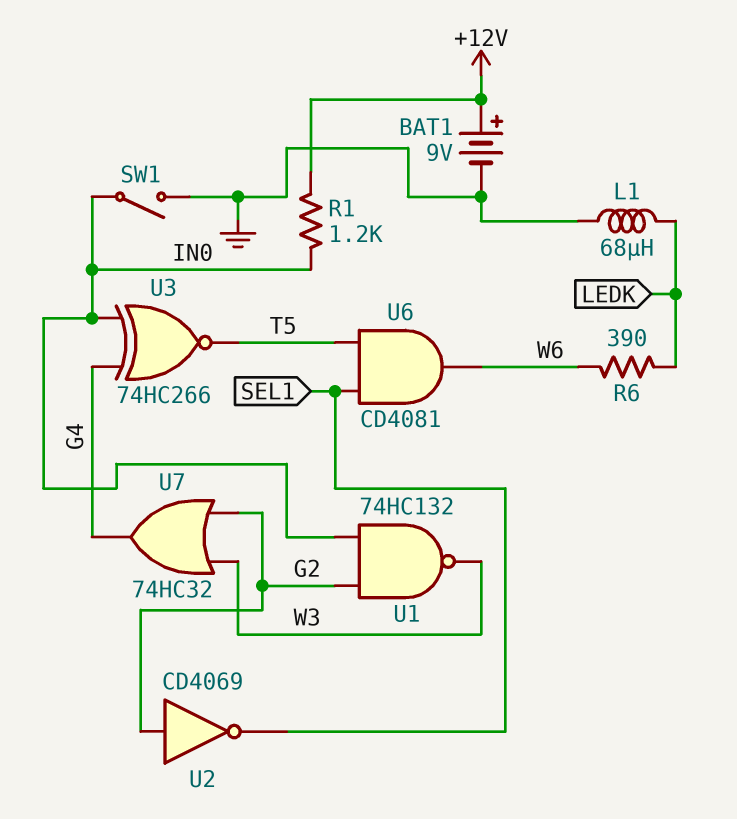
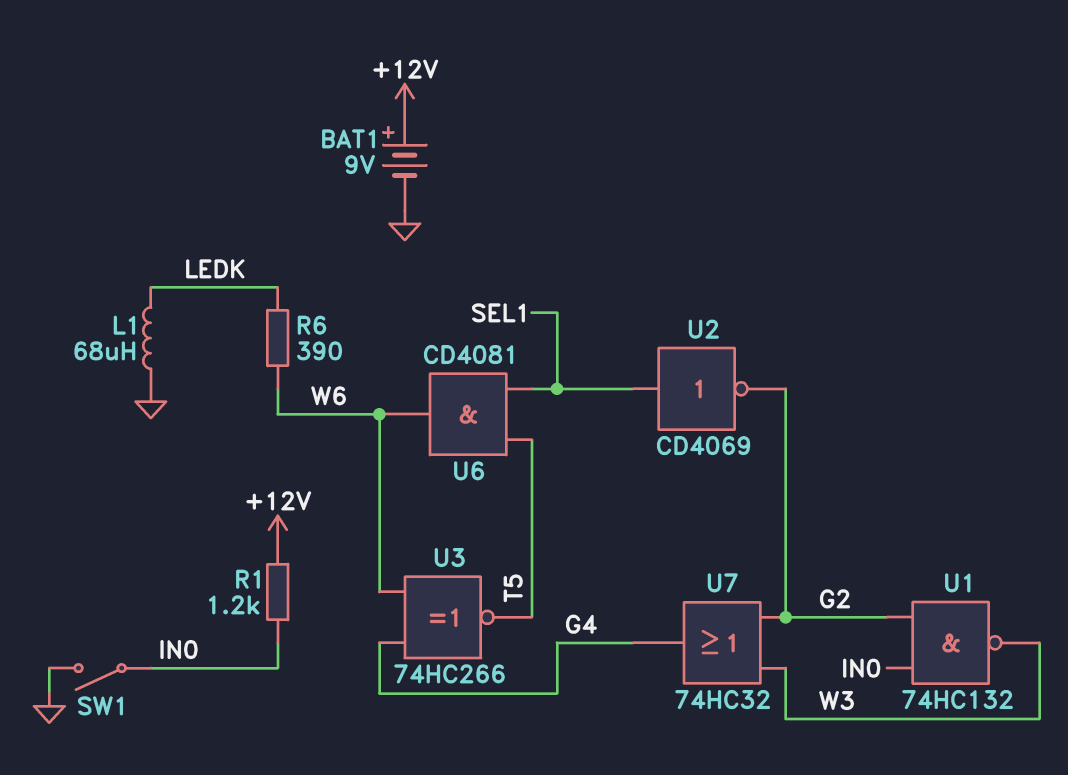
U2: NOT CD4069 (in G2, out SEL1) -> NOT CD4069 (in SEL1, out G2)
U3: XNOR 74HC266 (in G4, in IN0, out T5) -> XNOR 74HC266 (in G4, in W6, out T5)

